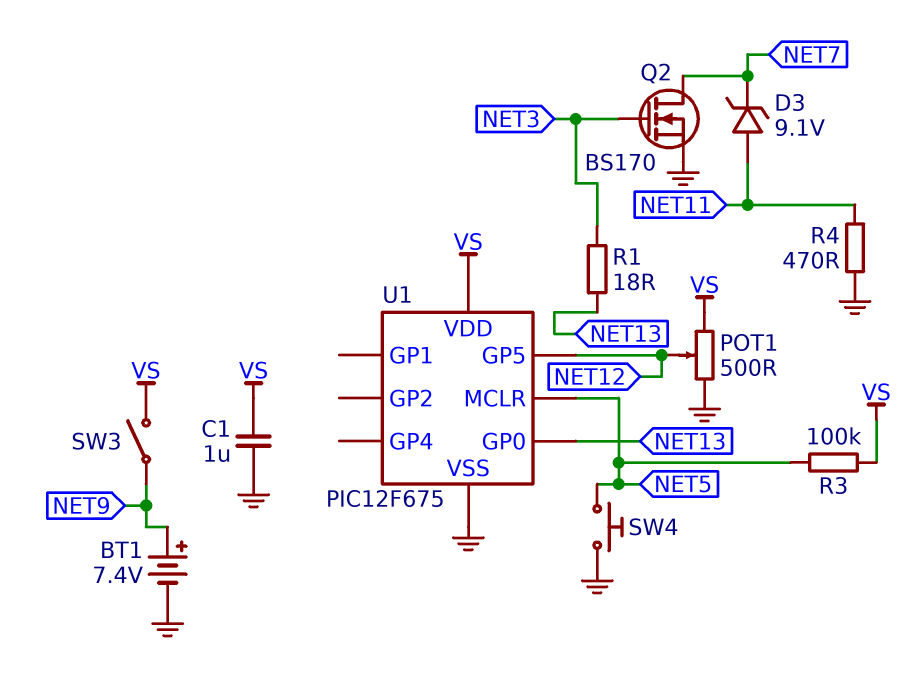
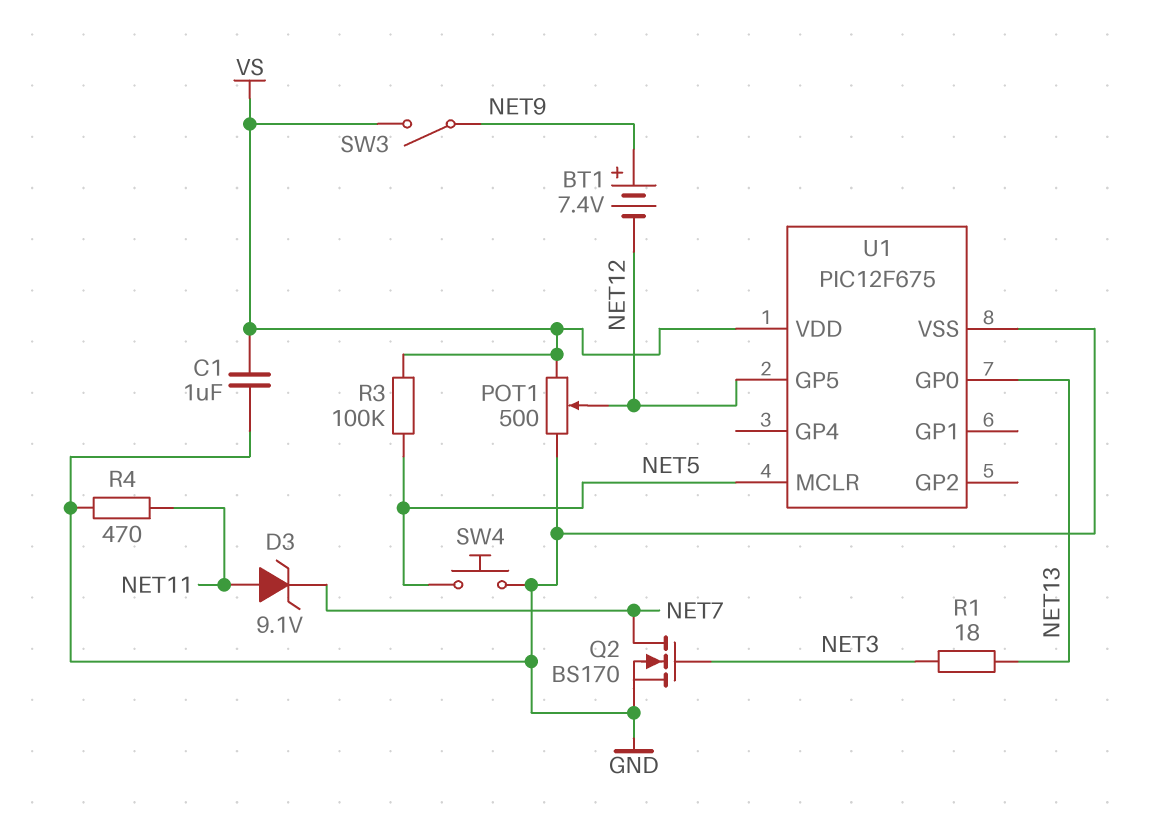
BT1: 7.4V (plus NET9, minus GND) -> 7.4V (plus NET9, minus NET12)

